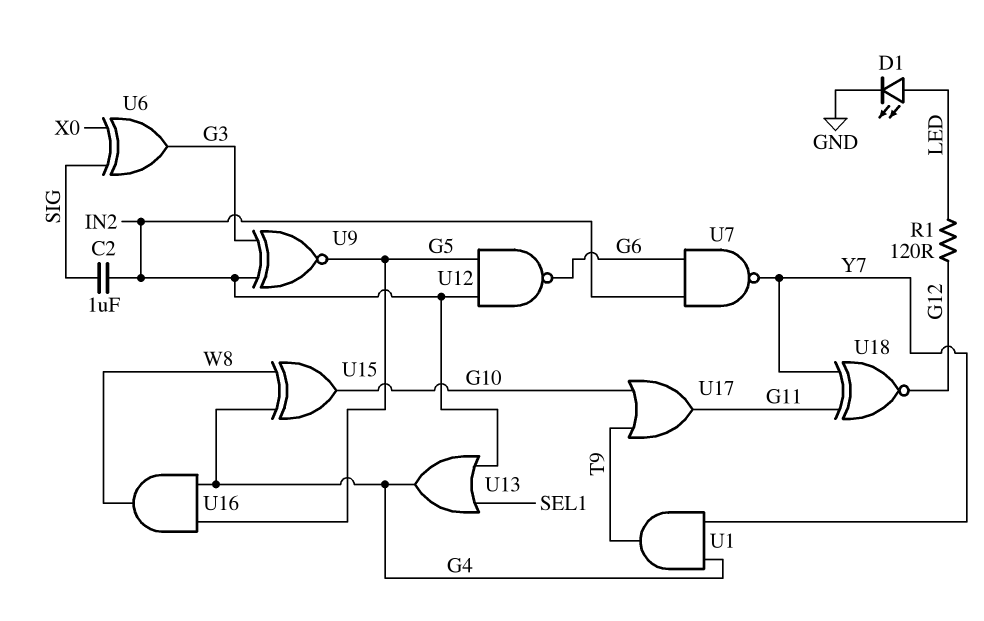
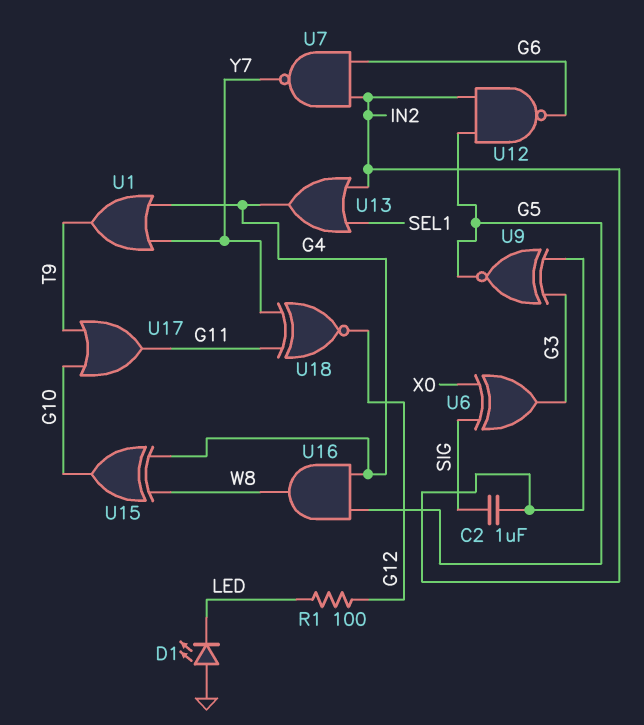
D1: LED (A LED, K GND) -> LED (A GND, K LED)
R1: 120 (G12, LED) -> 100 (G12, LED)
U1: AND (in G4, in Y7, out T9) -> OR (in G4, in Y7, out T9)

